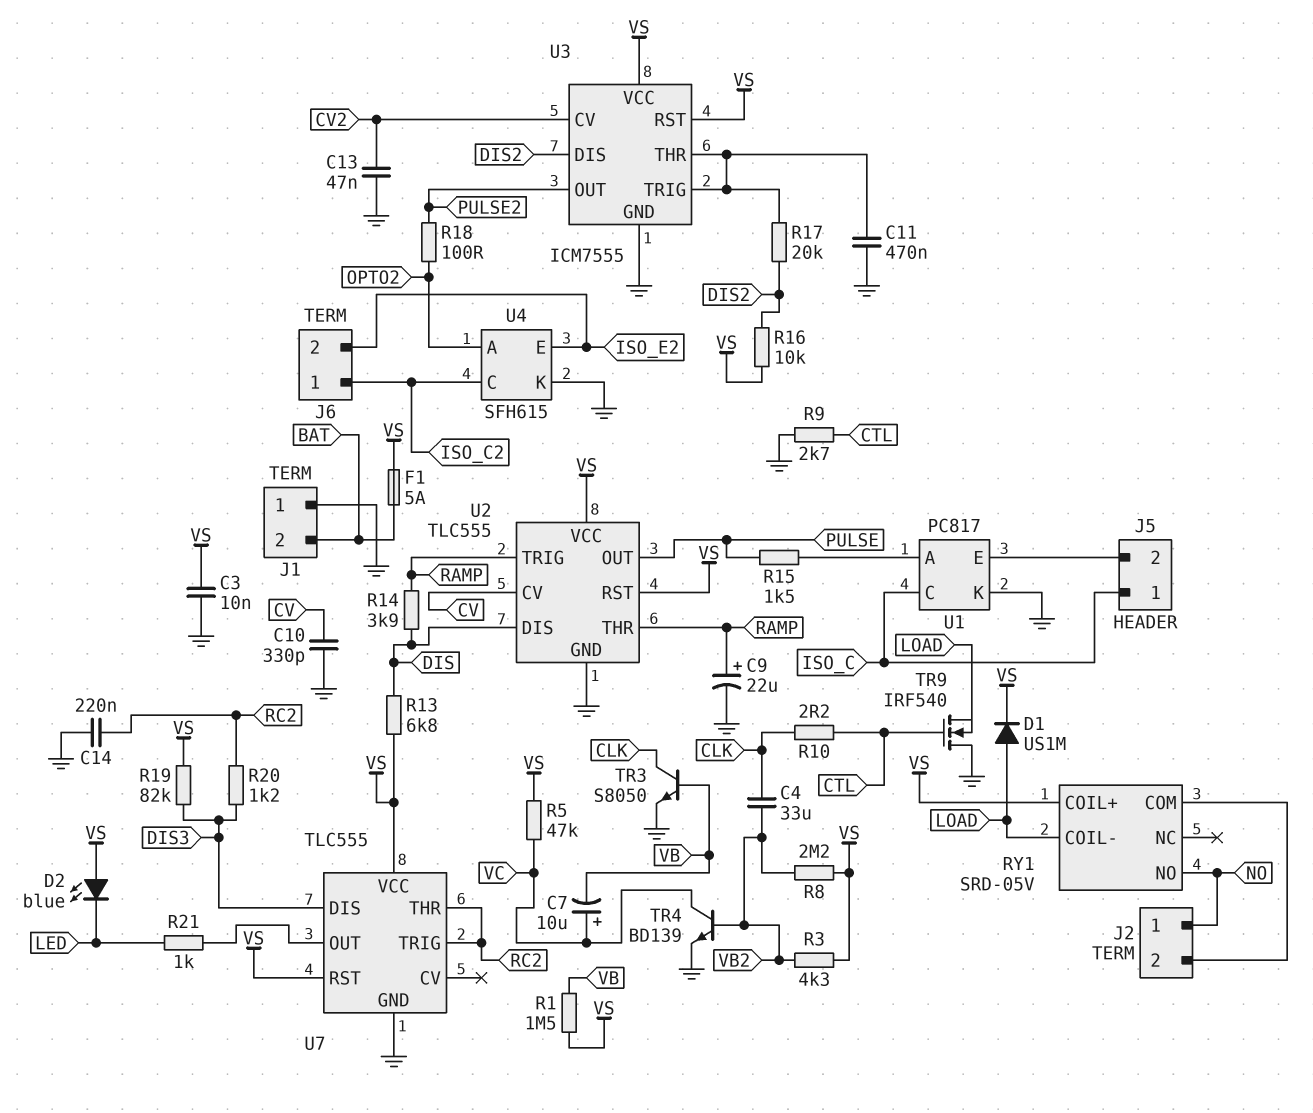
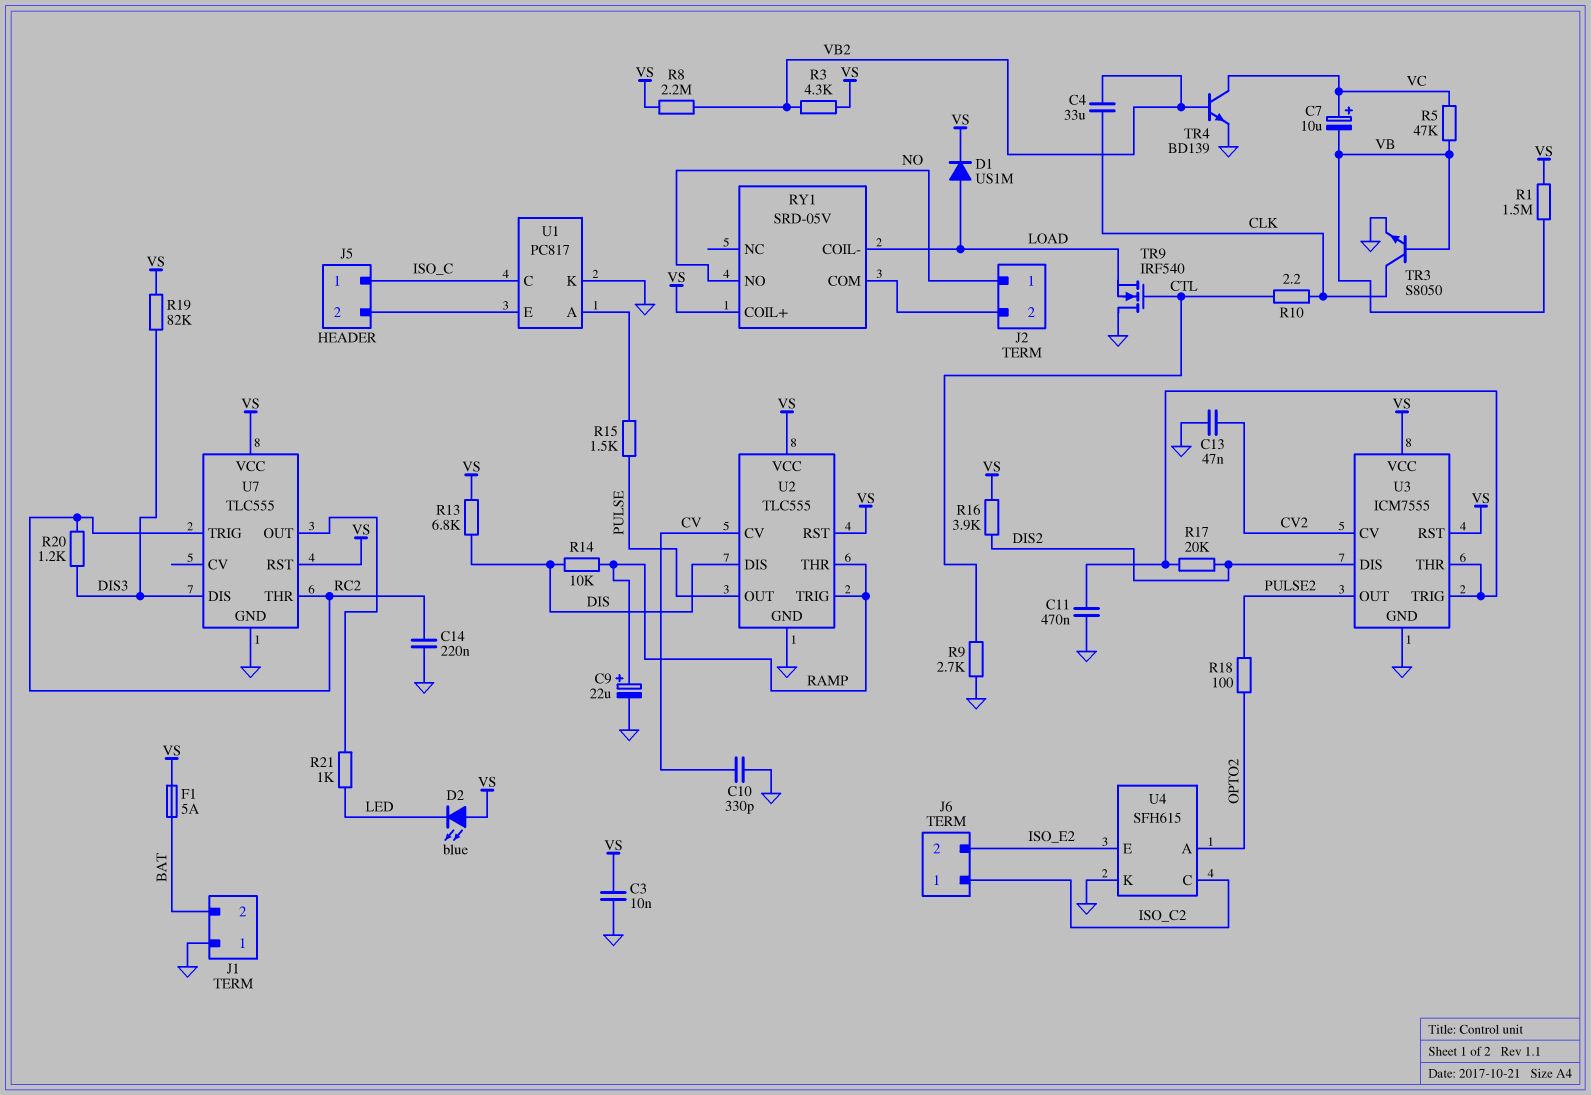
R5: 47k (VC, VS) -> 47k (VB, VC)
R14: 3.9k (DIS, RAMP) -> 10k (DIS, RAMP)
R16: 10k (DIS2, VS) -> 3.9k (DIS2, VS)

